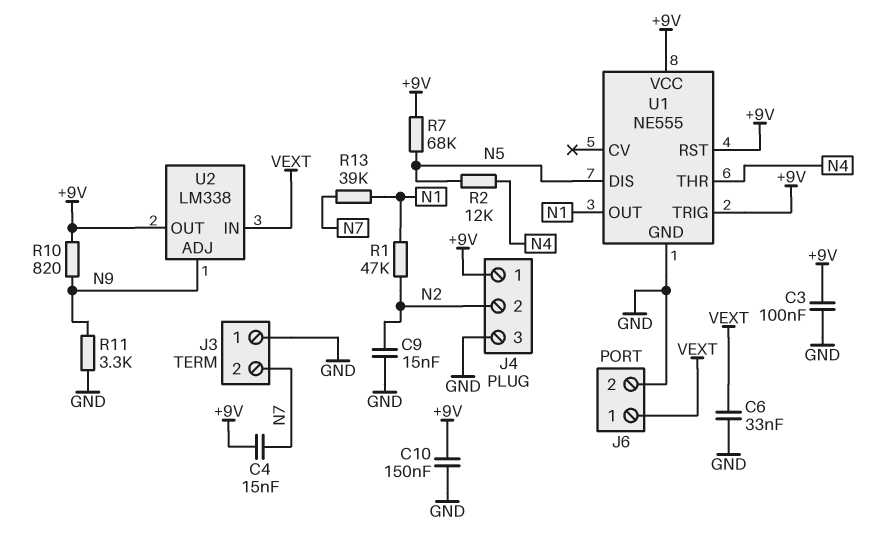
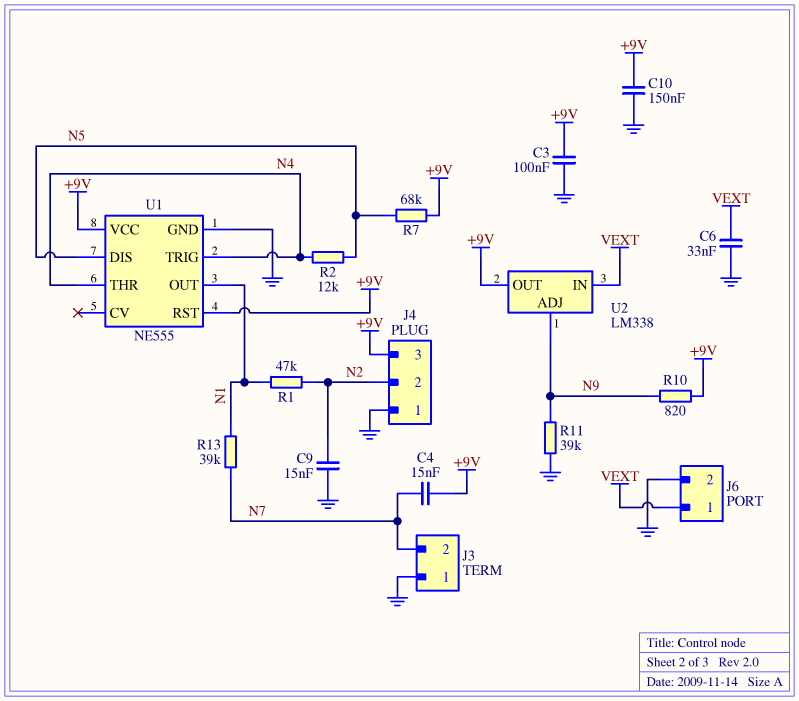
J4 pin 1: +9V -> GND
J4 pin 3: GND -> +9V
R11: 3.3k (GND, N9) -> 39k (GND, N9)
U1 pin TRIG: +9V -> N4

